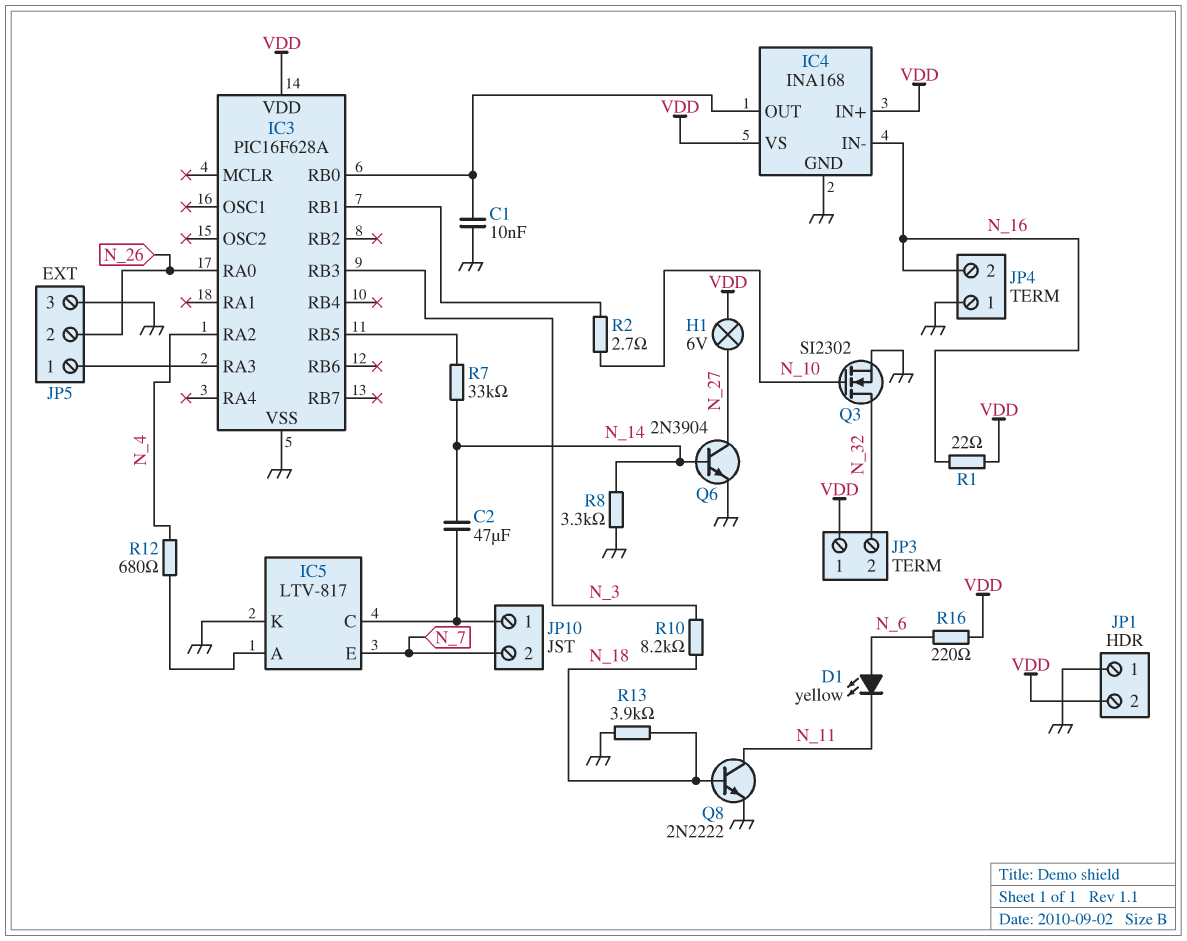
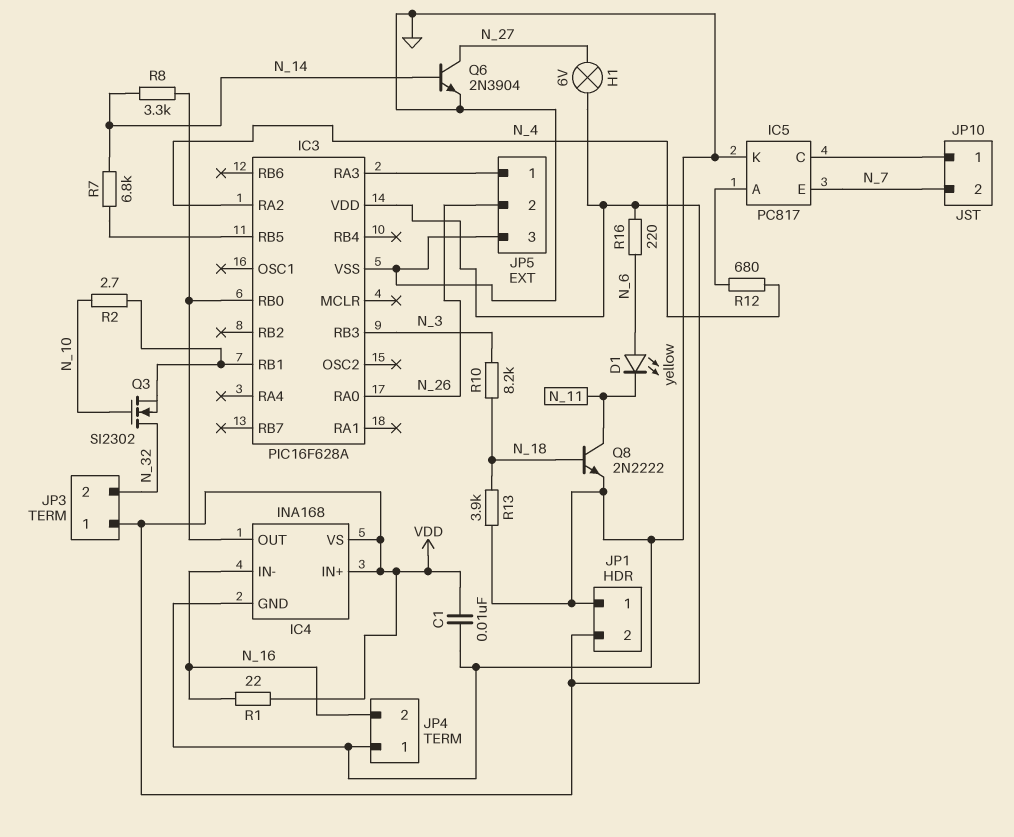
C1: 10nF (GND, IC3/RB0) -> 10nF (GND, VDD)
C2: 47uF (IC5/C, N_14) -> none
IC5: LTV-817 -> PC817
Q3: NMOS SI2302 (G N_10, D N_32, S GND) -> NMOS SI2302 (G N_10, D N_32, S IC3/RB1)
R7: 33k (IC3/RB5, N_14) -> 6.8k (IC3/RB5, N_14)
R8: 3.3k (GND, N_14) -> 3.3k (IC3/RB0, N_14)

